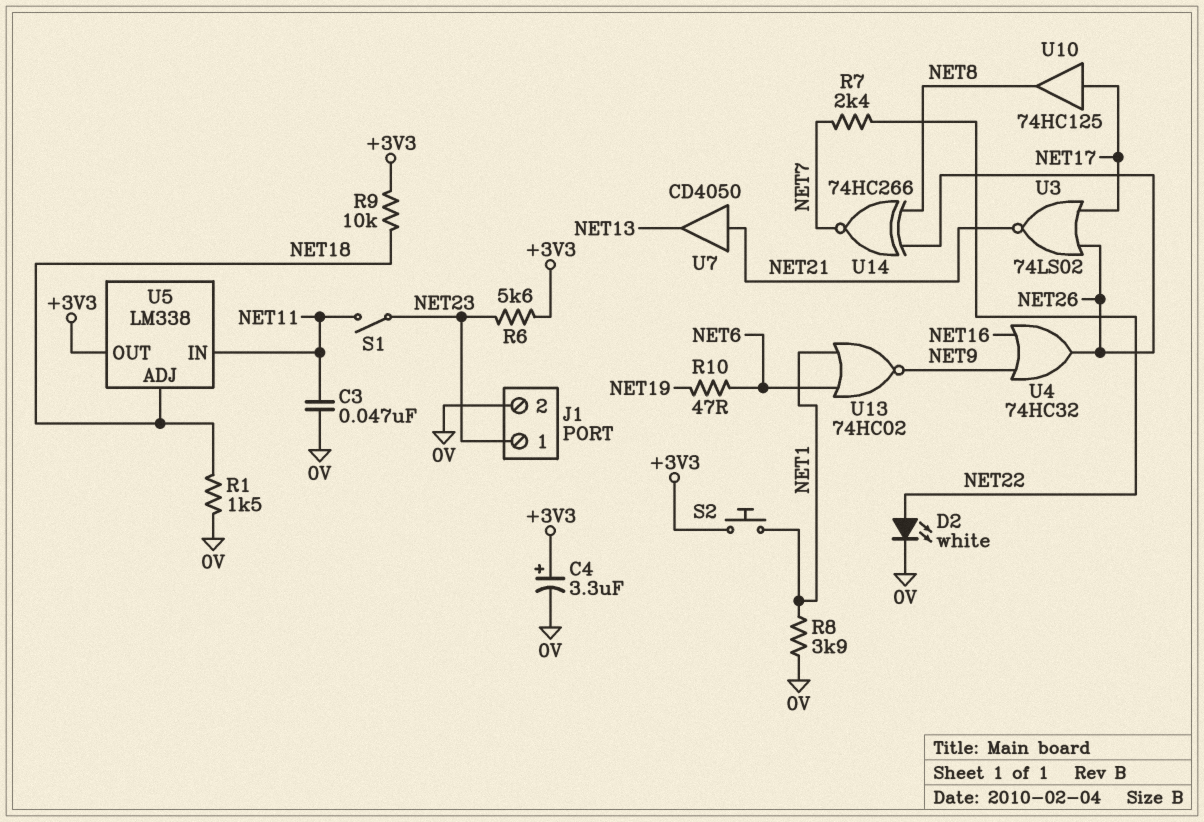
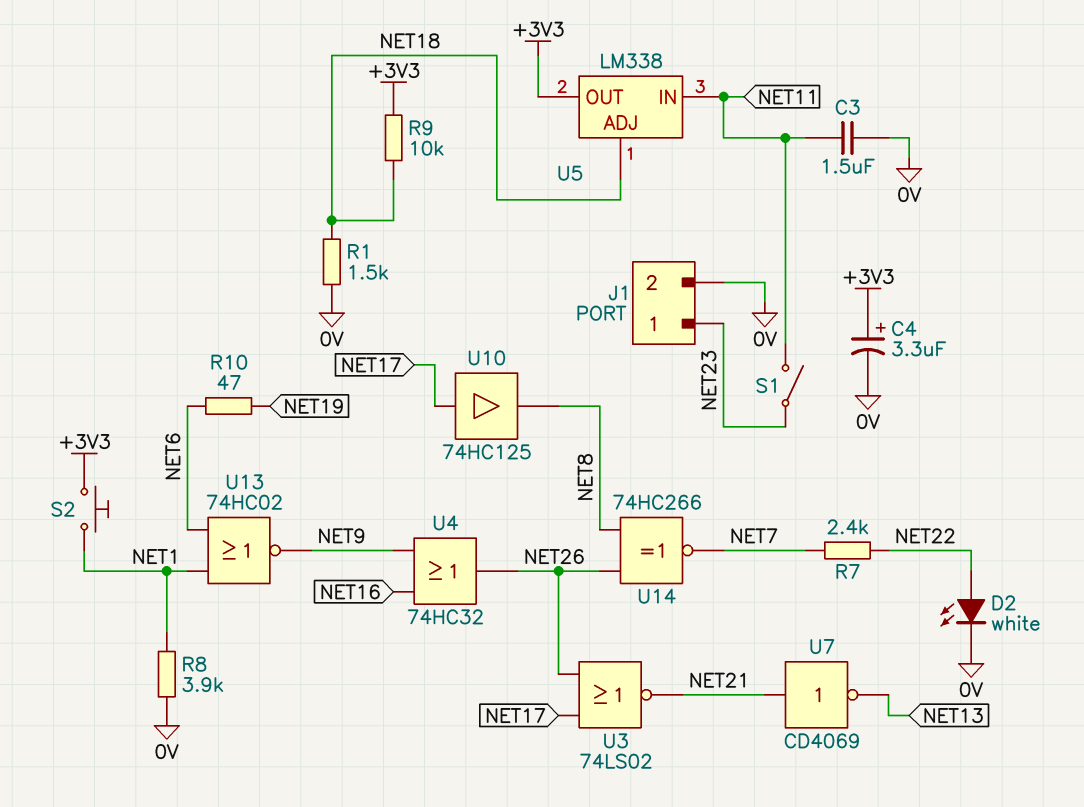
C3: 47nF (0V, NET11) -> 1.5uF (0V, NET11)
R6: 5.6k (+3V3, NET23) -> none
U7: buffer CD4050 (in NET21, out NET13) -> NOT CD4069 (in NET21, out NET13)

